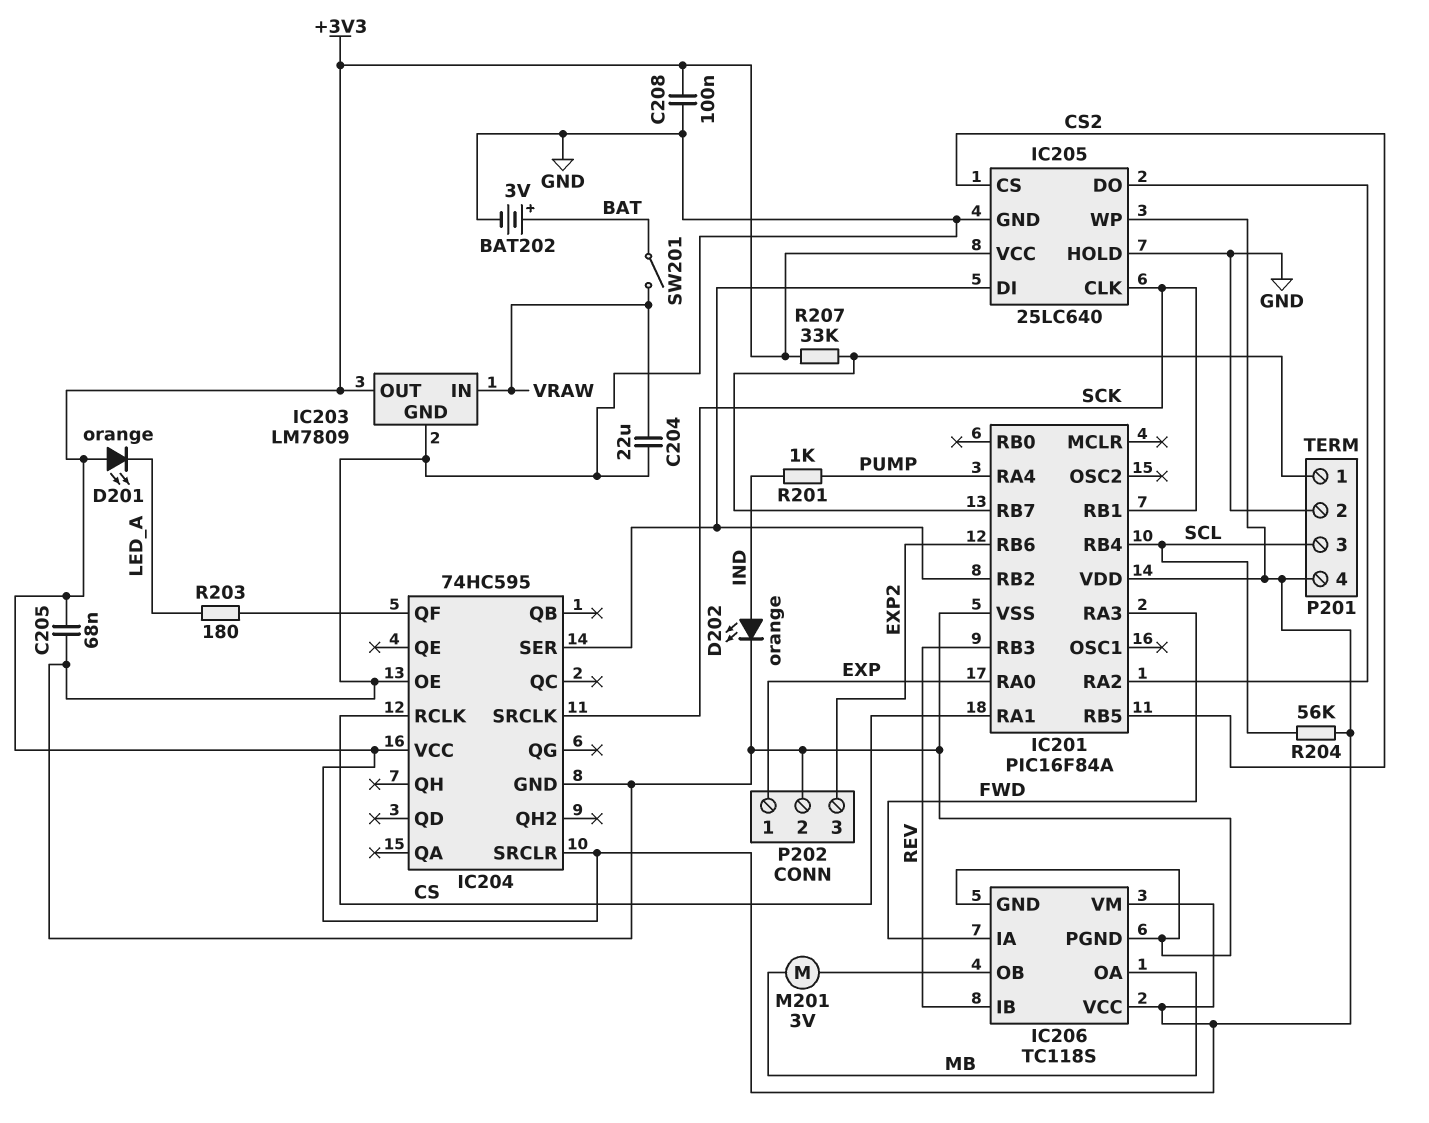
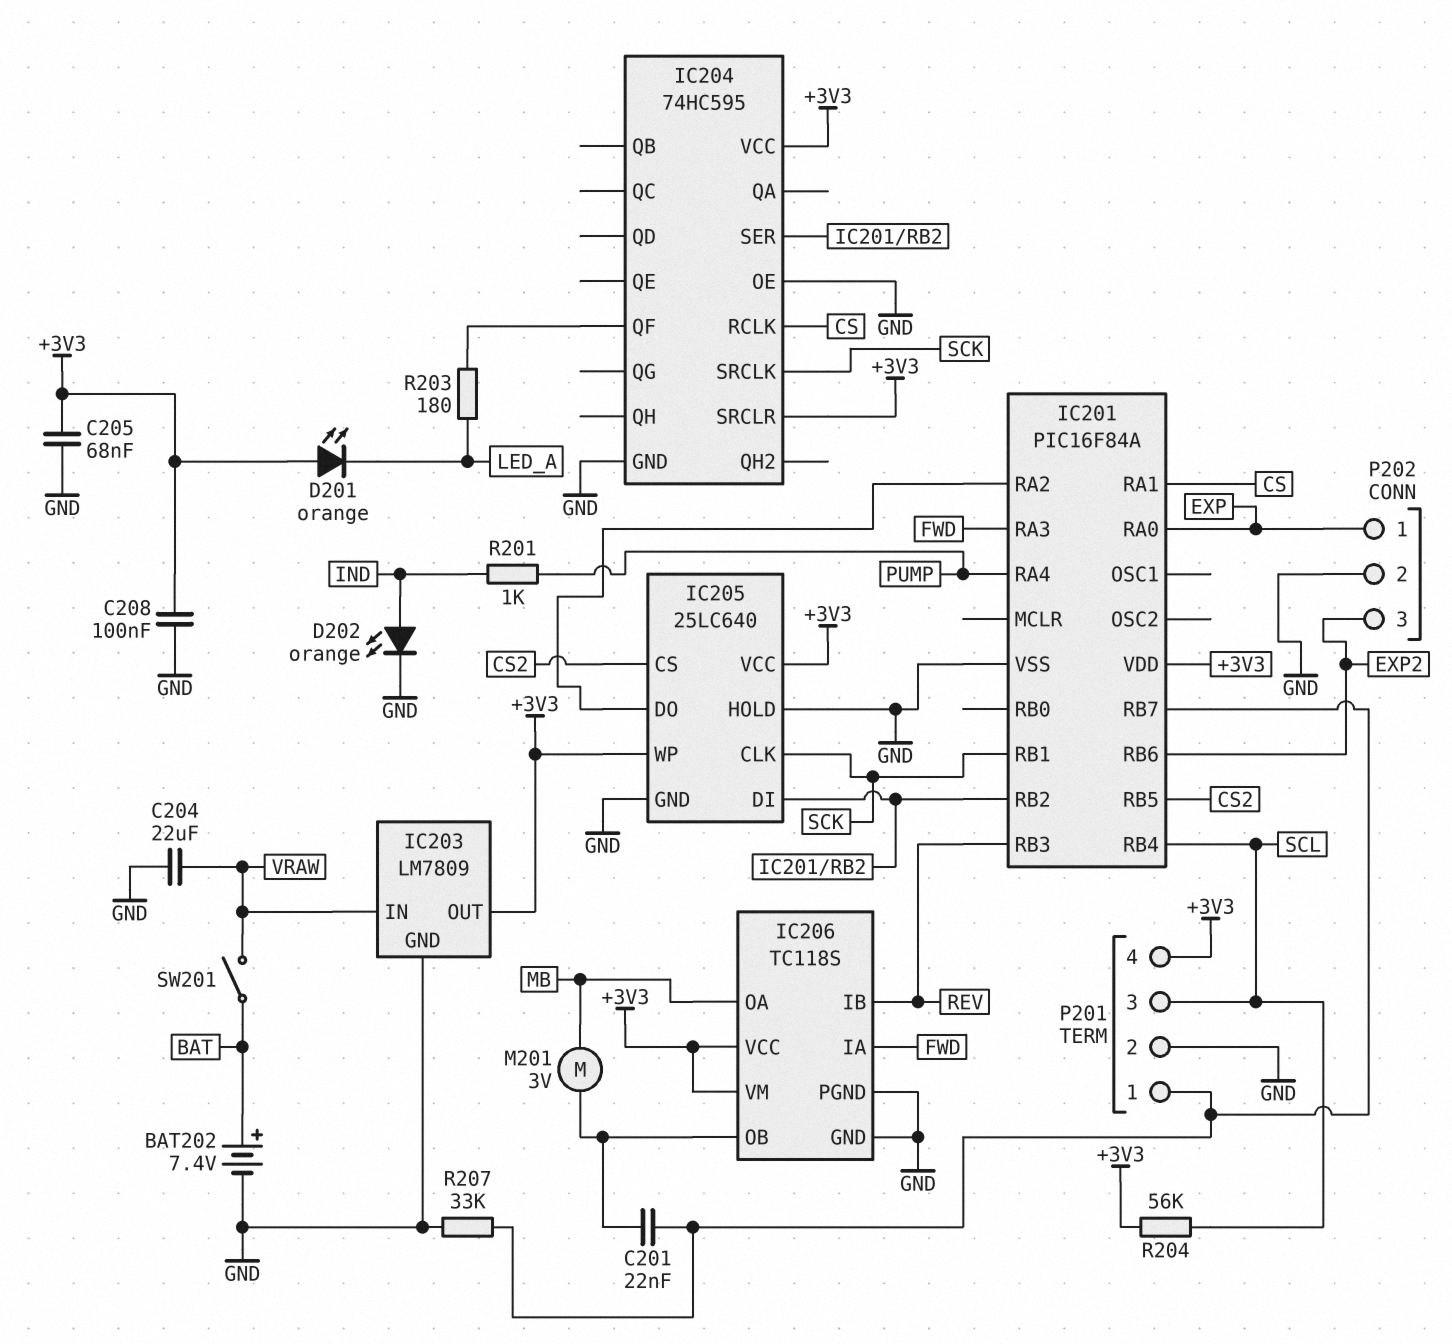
BAT202: 3V (plus BAT, minus GND) -> 7.4V (plus BAT, minus GND)
C201: none -> 22nF (IC201/RB7, IC206/OB)
R207: 33k (+3V3, IC201/RB7) -> 33k (GND, IC201/RB7)

